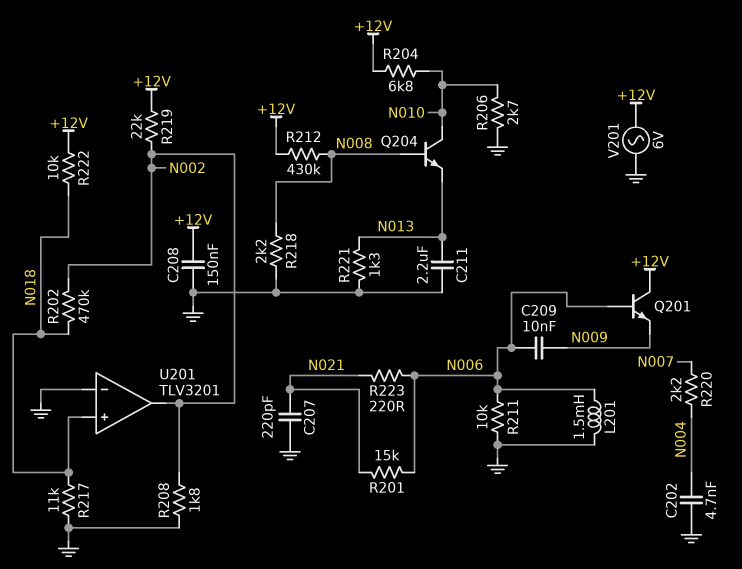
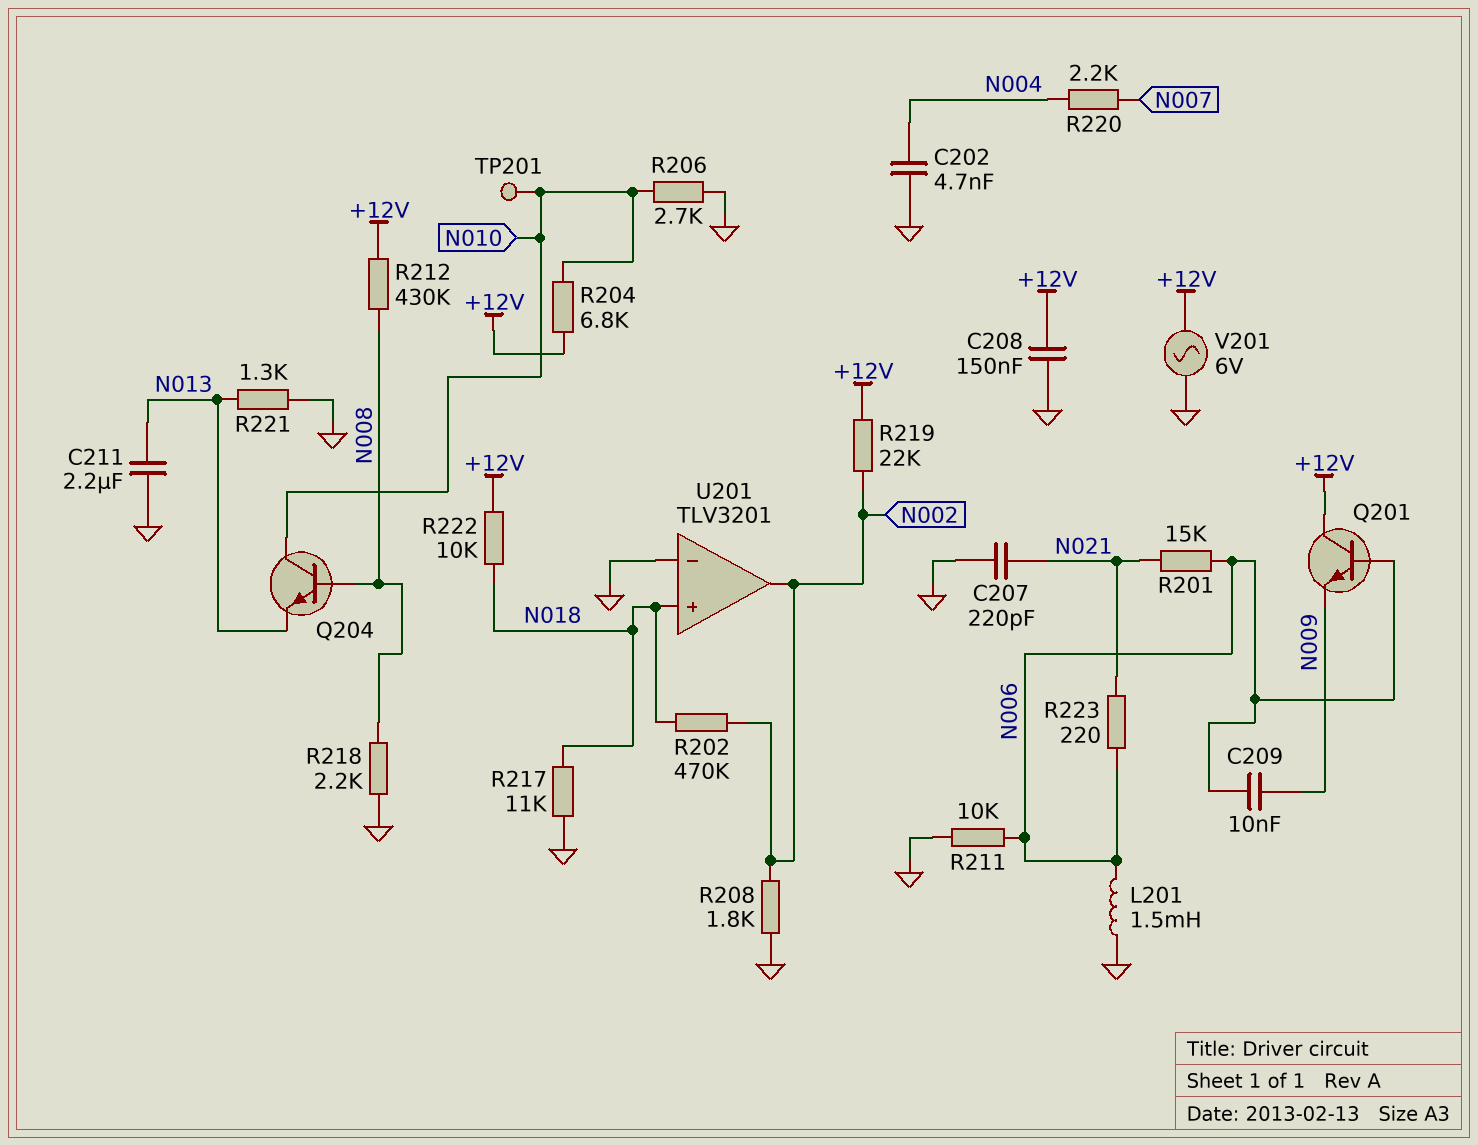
TP201: none -> test point (N010)

